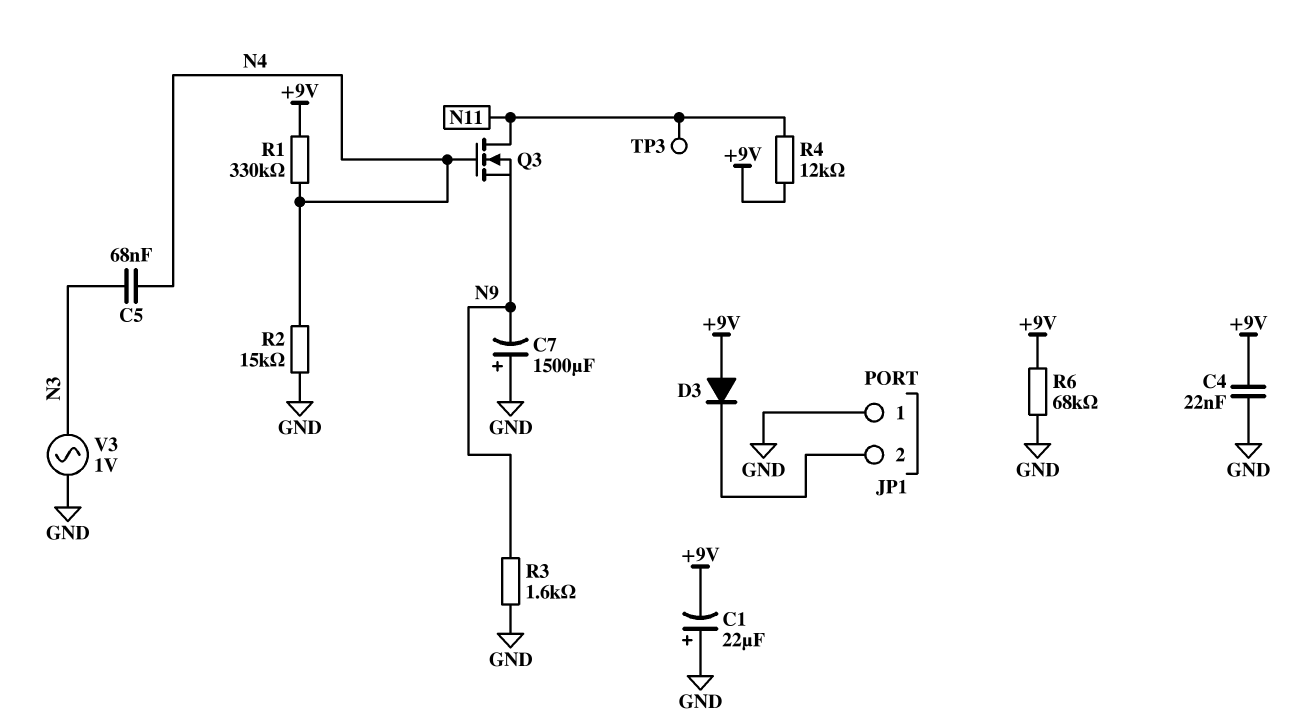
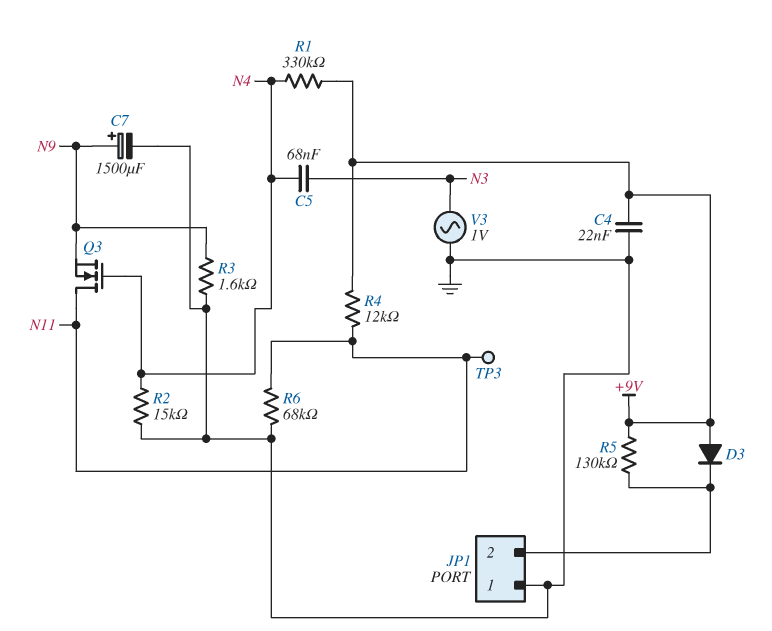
C1: 22uF (plus GND, minus +9V) -> none
C7: 1500uF (plus GND, minus N9) -> 1500uF (plus N9, minus GND)
R5: none -> 130k (+9V, JP1/2)
R6: 68k (+9V, GND) -> 68k (GND, N11)

